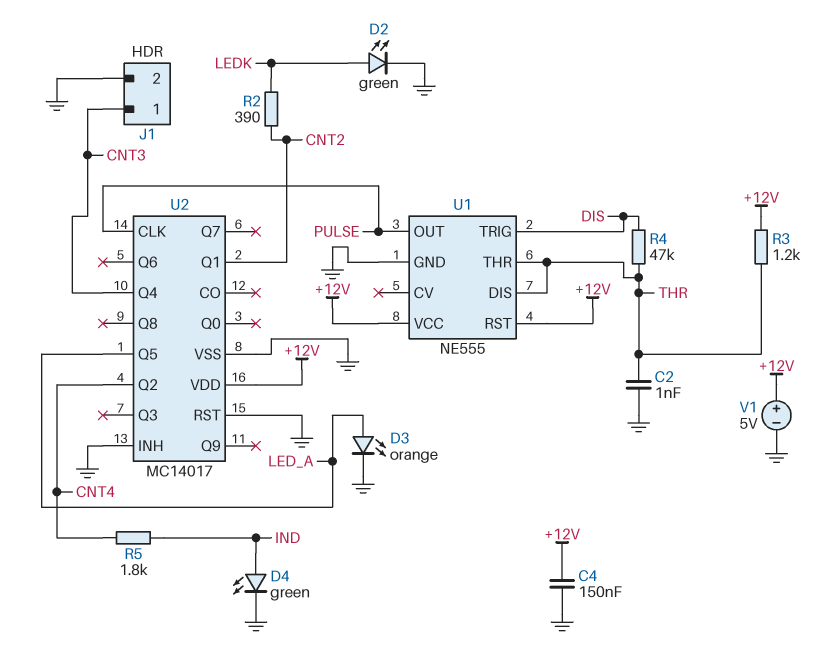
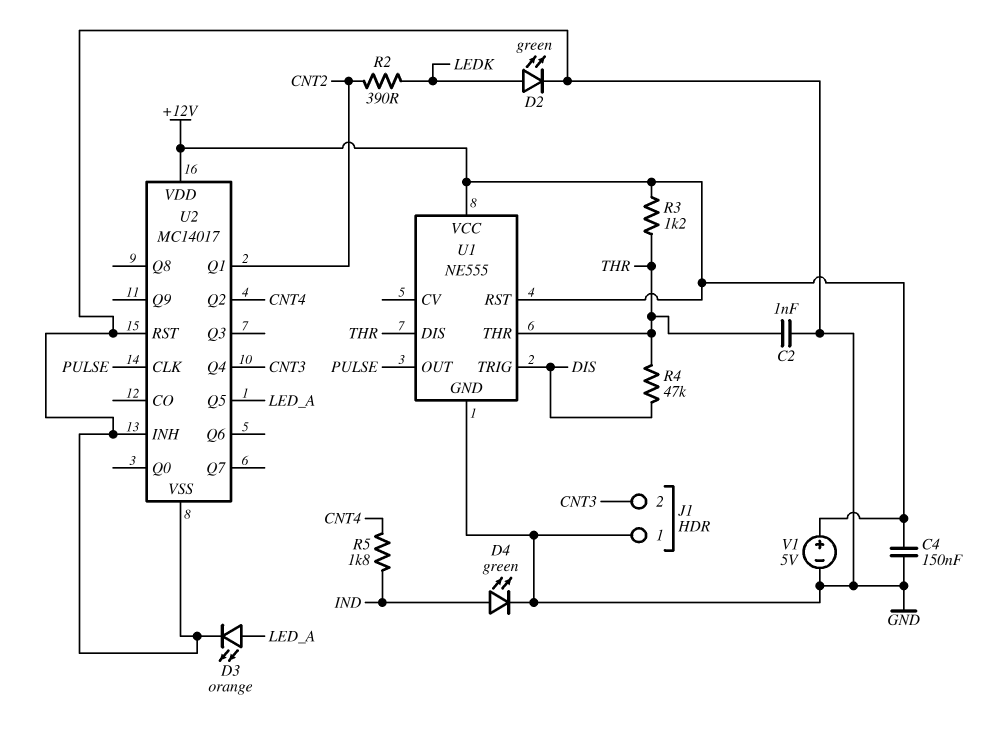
J1 pin 1: CNT3 -> GND
J1 pin 2: GND -> CNT3

